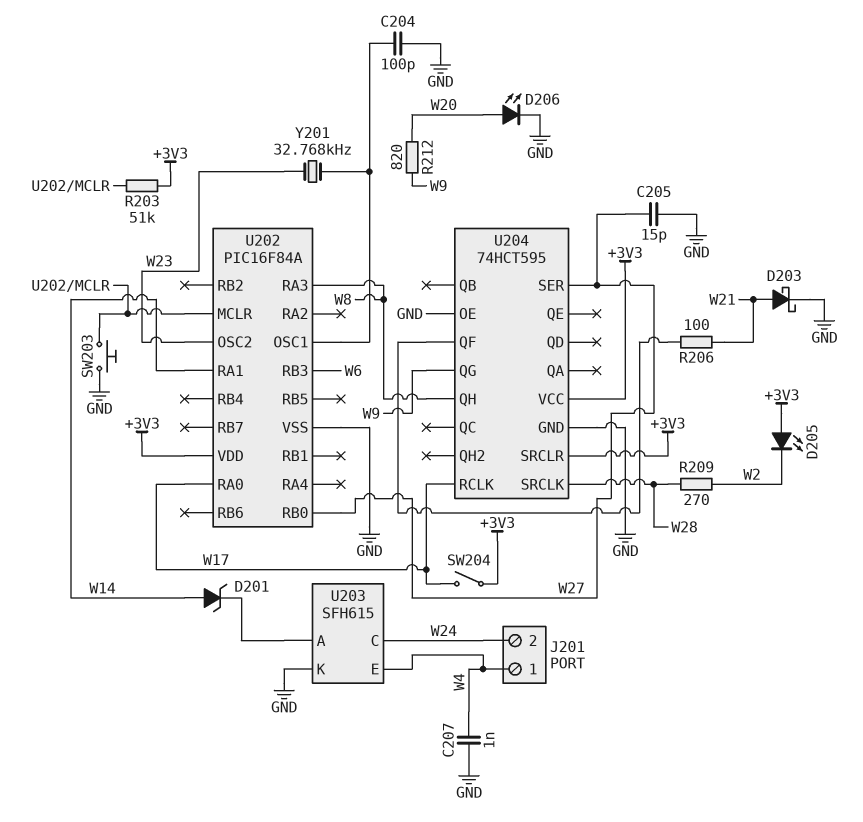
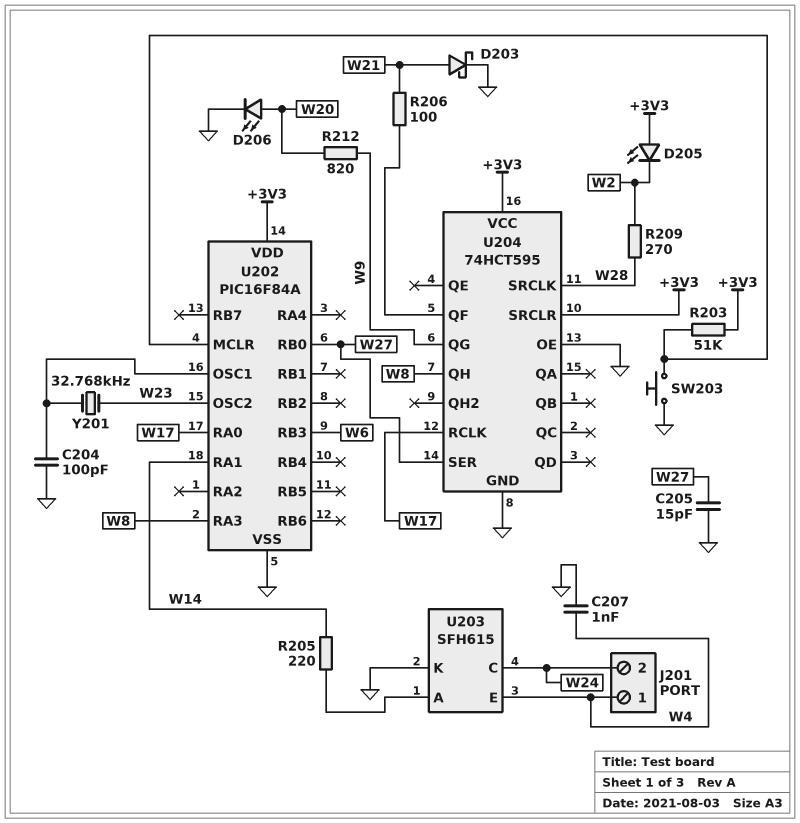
D201: zener (A W14, K U203/A) -> none
R205: none -> 220 (U203/A, W14)
SW204: switch (+3V3, W17) -> none

